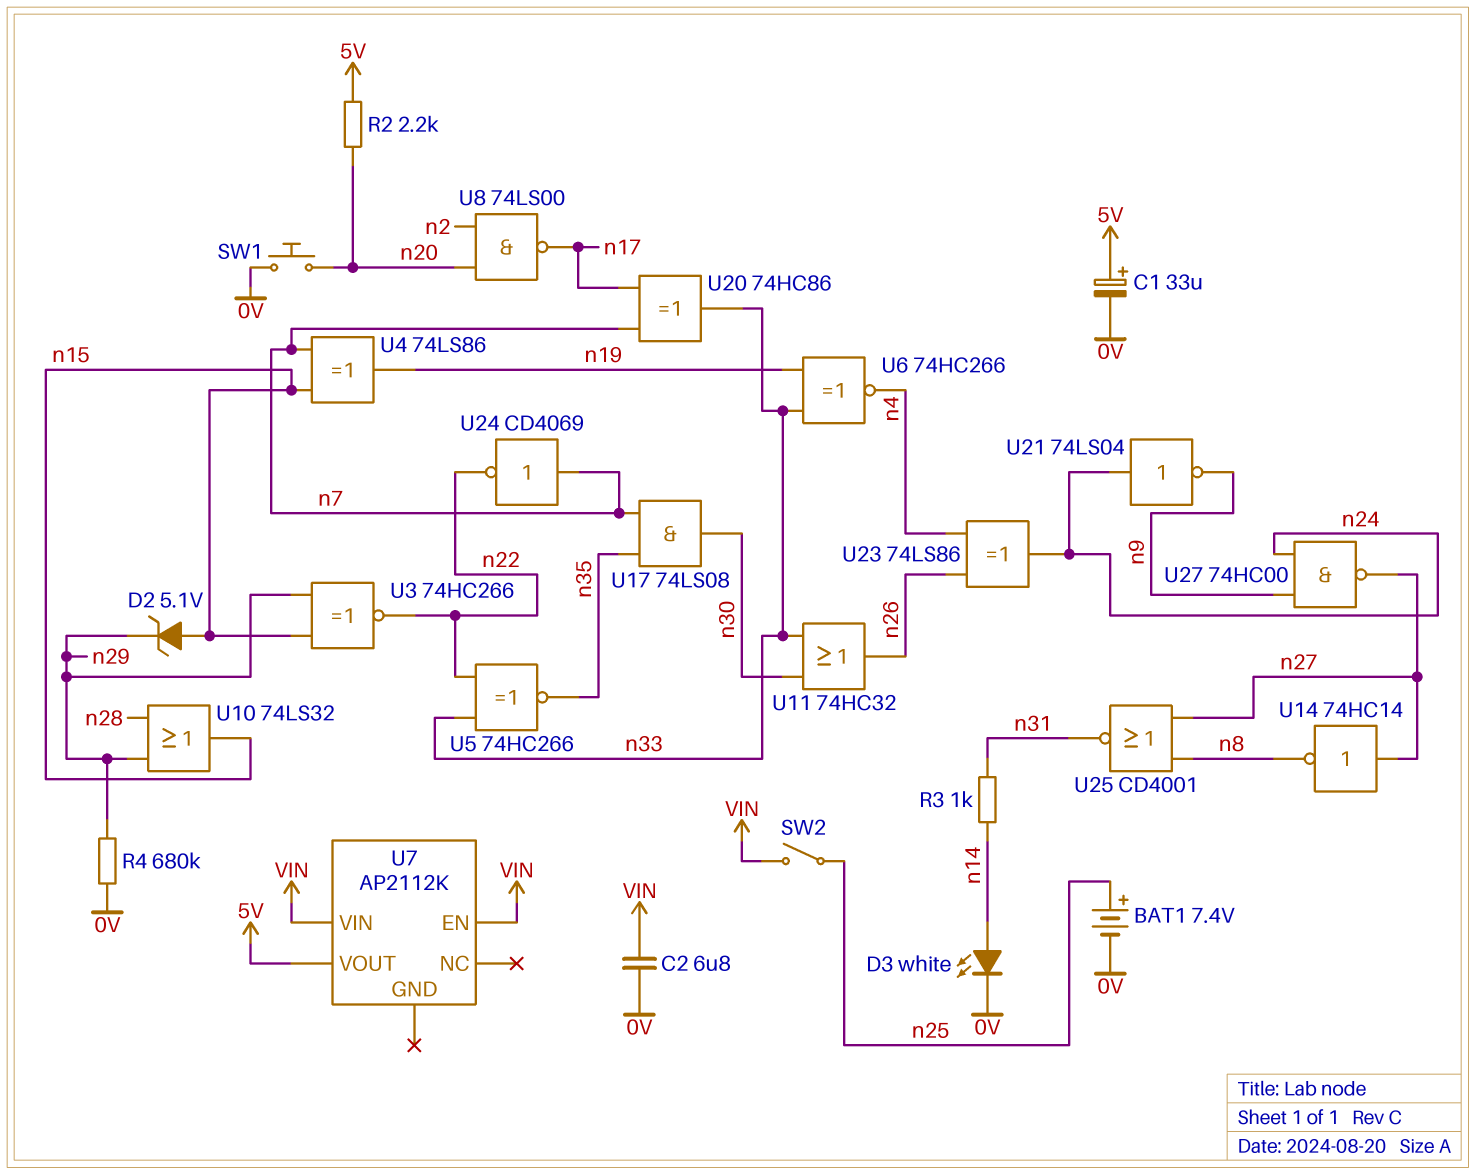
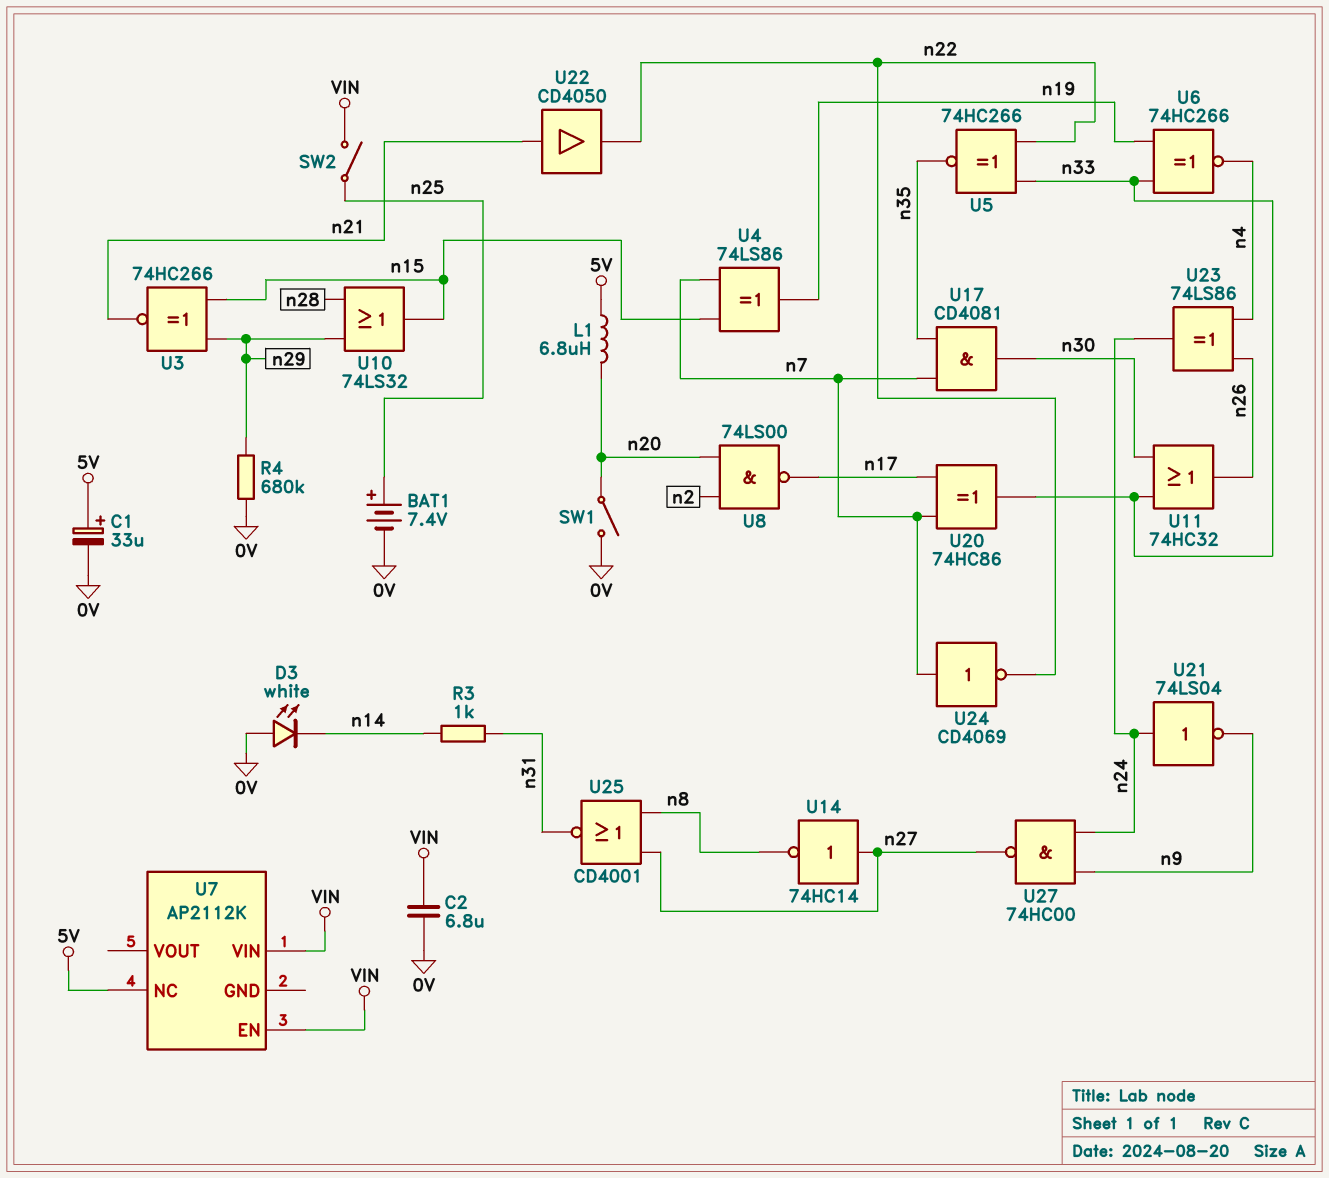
D2: zener 5.1V (A n15, K n29) -> none
D3: LED white (A n14, K 0V) -> LED white (A 0V, K n14)
L1: none -> 6.8uH (5V, n20)
R2: 2.2k (5V, n20) -> none
SW1: button (0V, n20) -> switch (0V, n20)
U3: XNOR 74HC266 (in n15, in n29, out n22) -> XNOR 74HC266 (in n15, in n29, out n21)
U7 pin NC: none -> 5V
U7 pin VOUT: 5V -> none
U17: AND 74LS08 (in n7, in n35, out n30) -> AND CD4081 (in n7, in n35, out n30)
U22: none -> buffer CD4050 (in n21, out n22)

